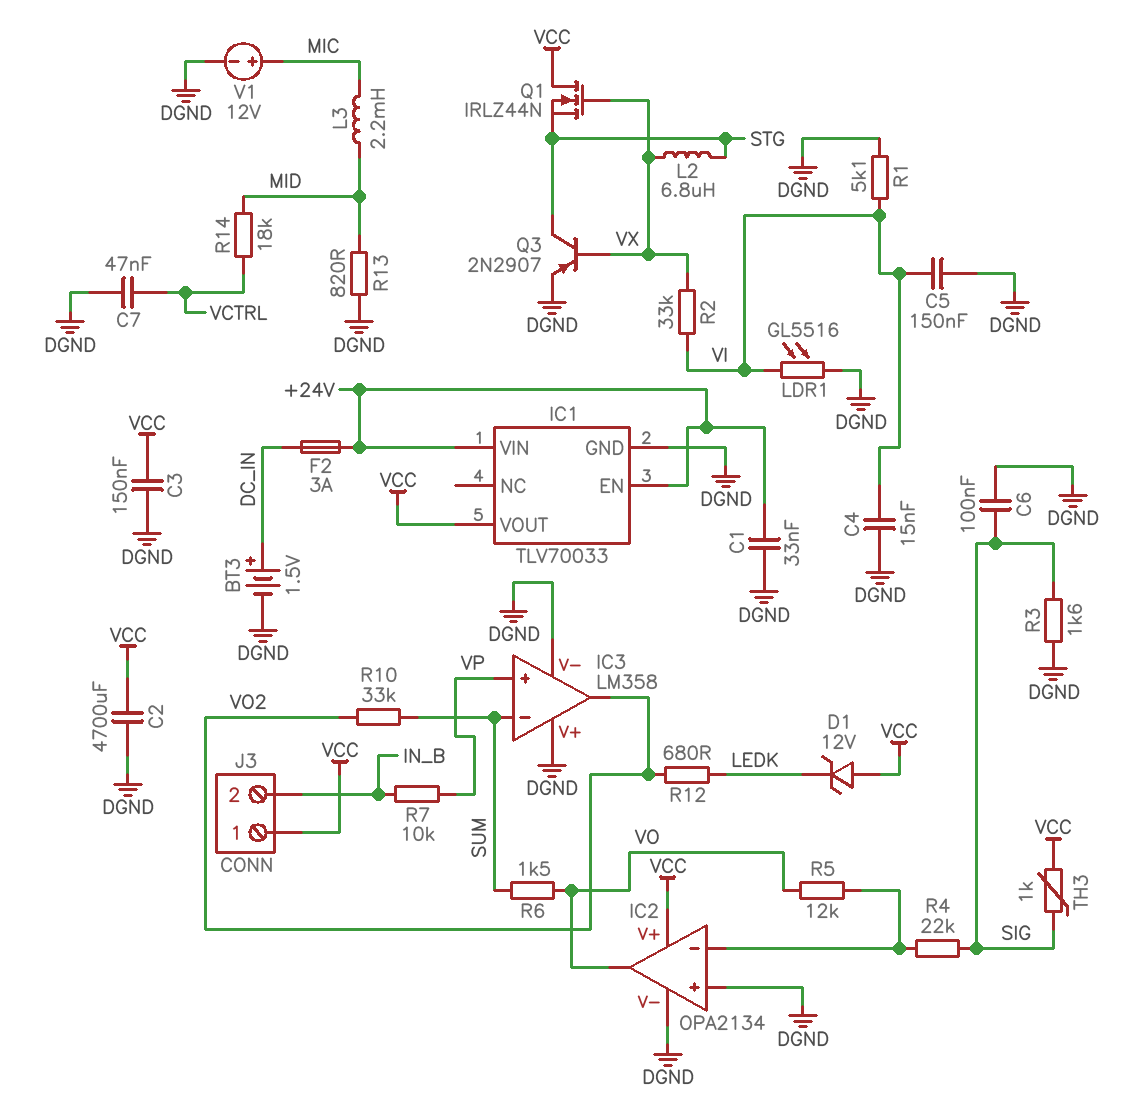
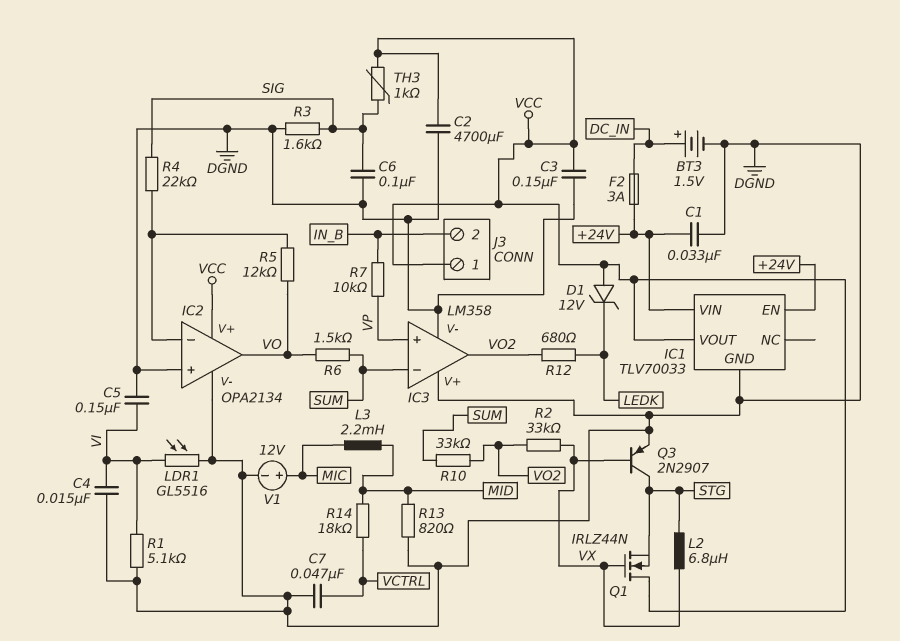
R2: 33k (VI, VX) -> 33k (VO2, VX)

